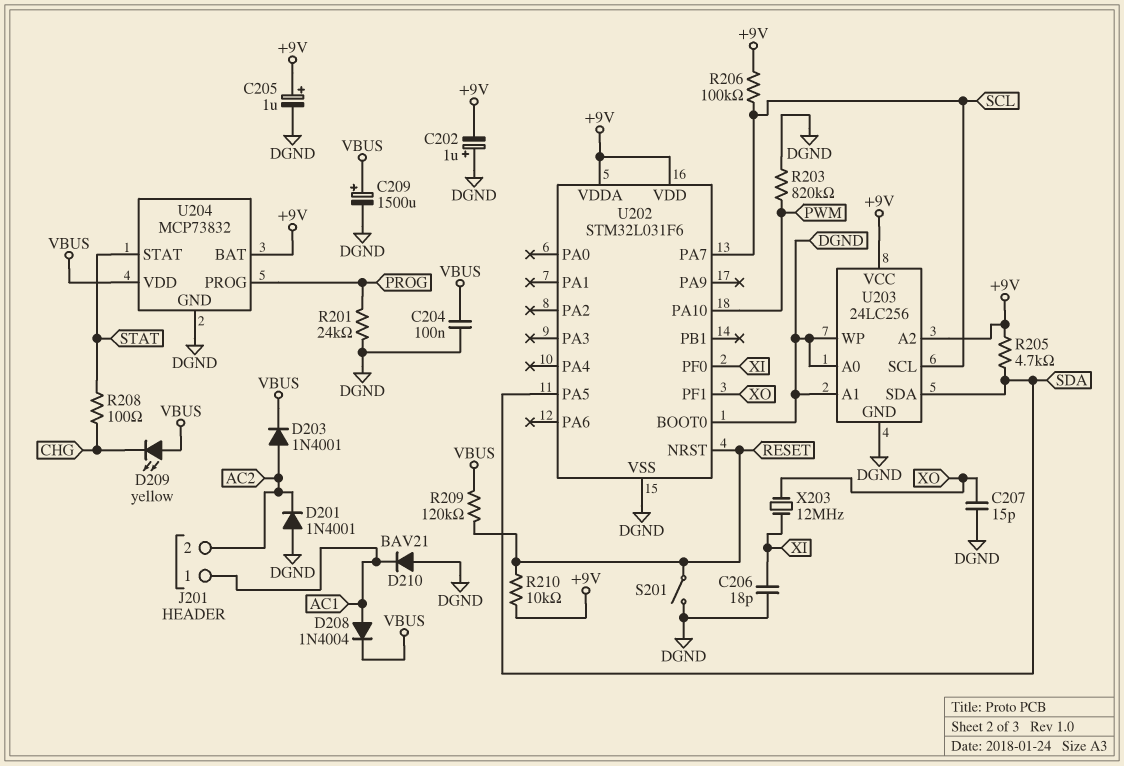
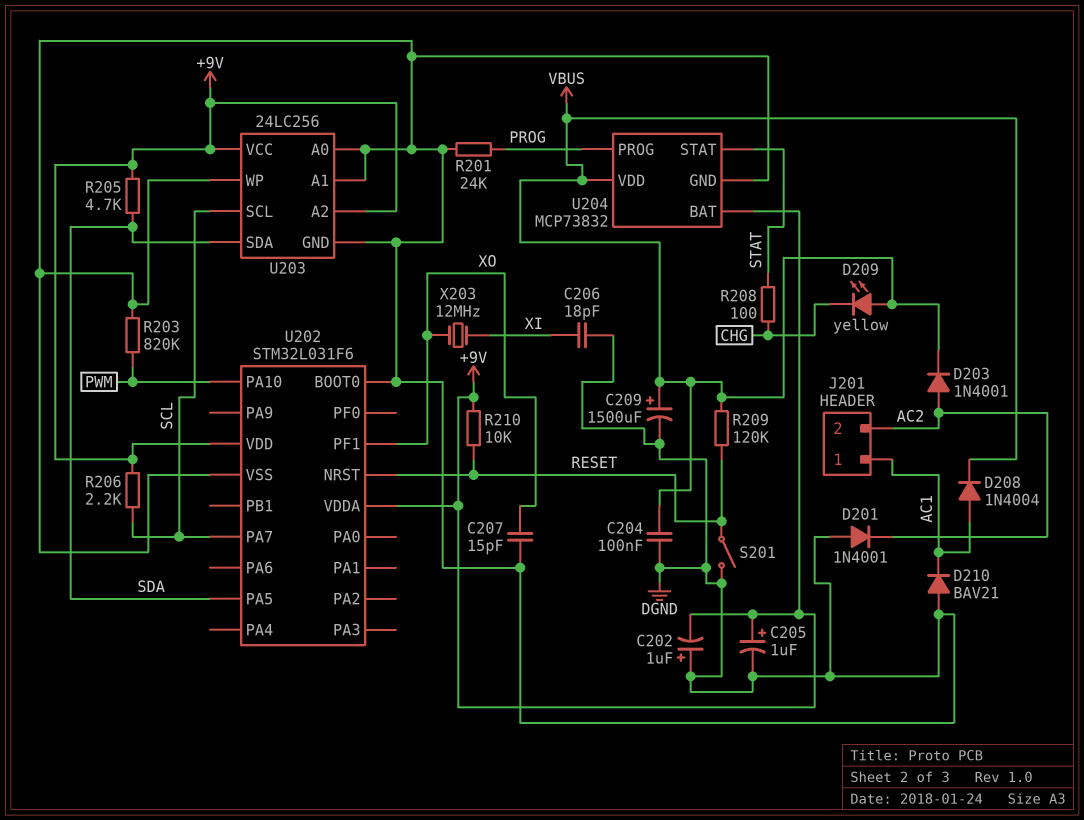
R206: 100k (+9V, SCL) -> 2.2k (+9V, SCL)
U202 pin PF0: XI -> none

